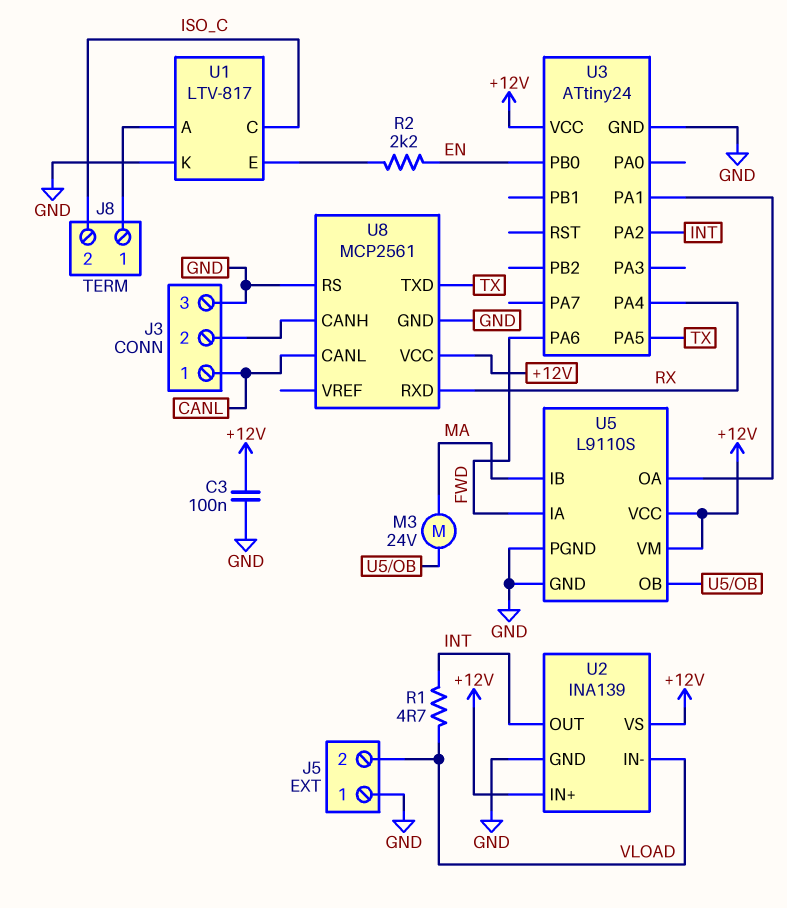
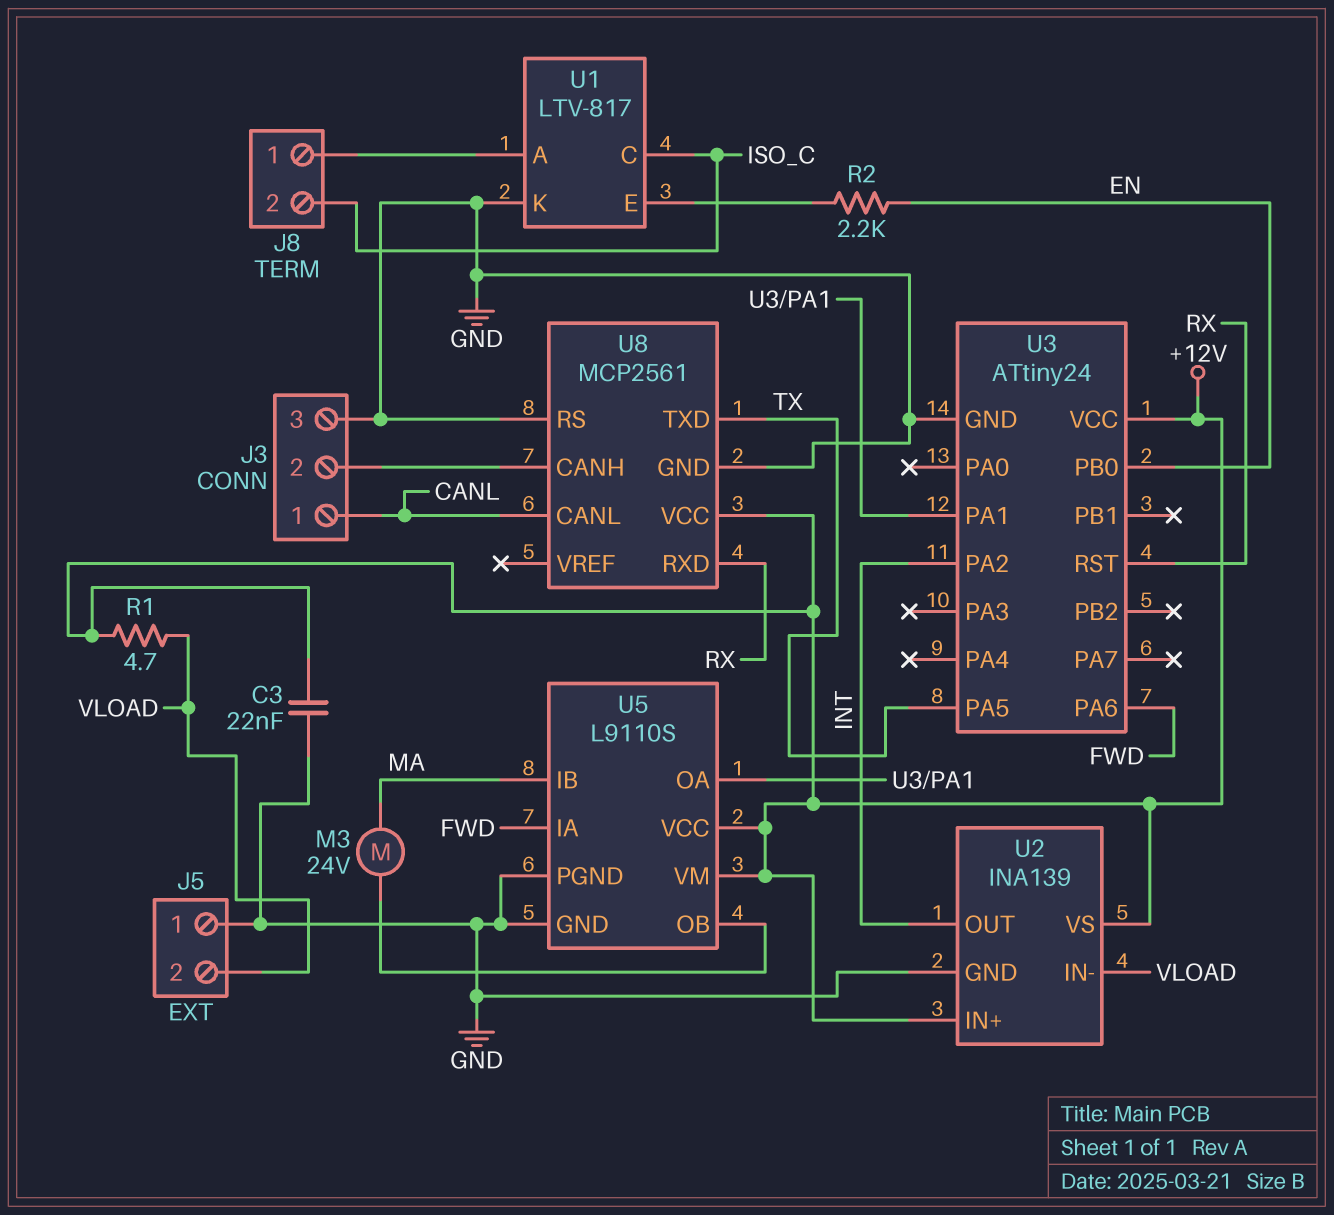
C3: 100nF (+12V, GND) -> 22nF (+12V, GND)
R1: 4.7 (INT, VLOAD) -> 4.7 (+12V, VLOAD)
U3 pin PA4: RX -> none
U3 pin RST: none -> RX

